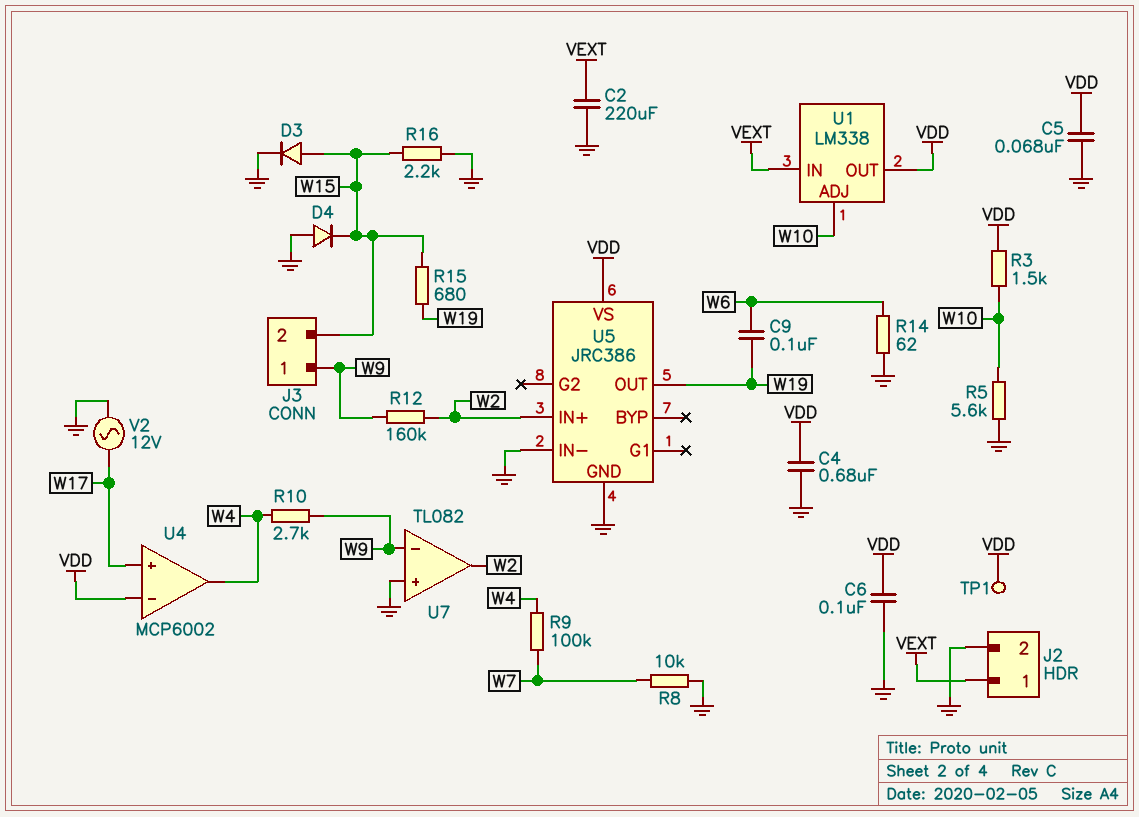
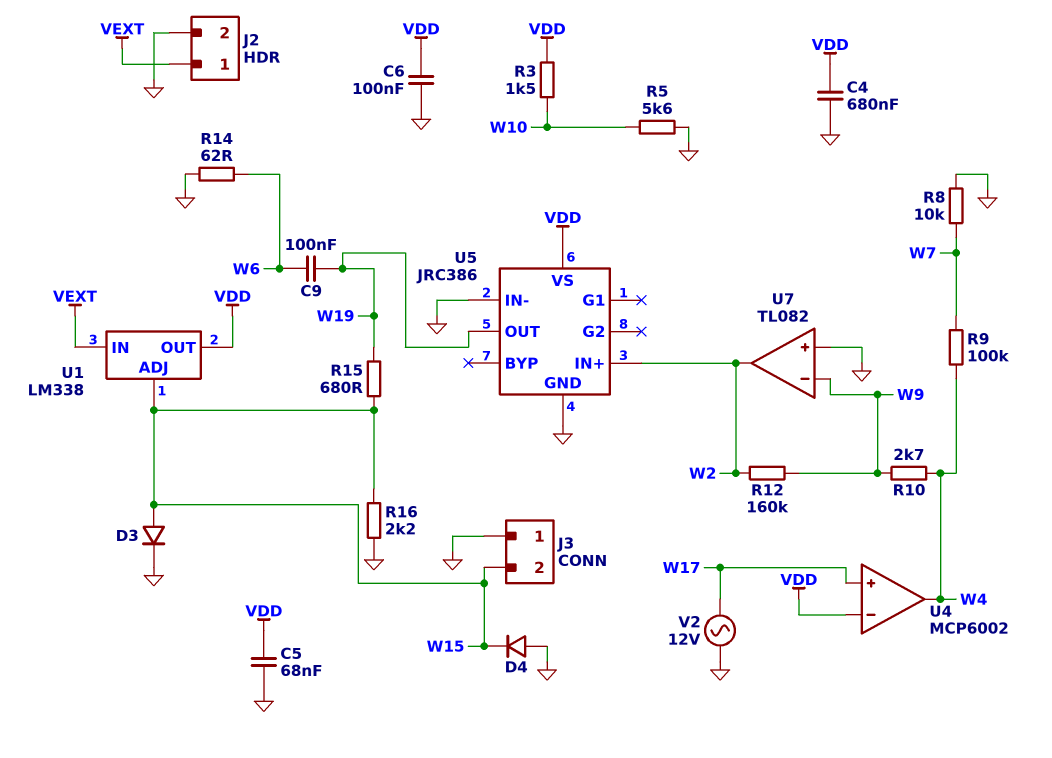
C2: 220uF (GND, VEXT) -> none
J3 pin 1: W9 -> GND
TP1: test point (VDD) -> none
U1 pin ADJ: W10 -> W15

